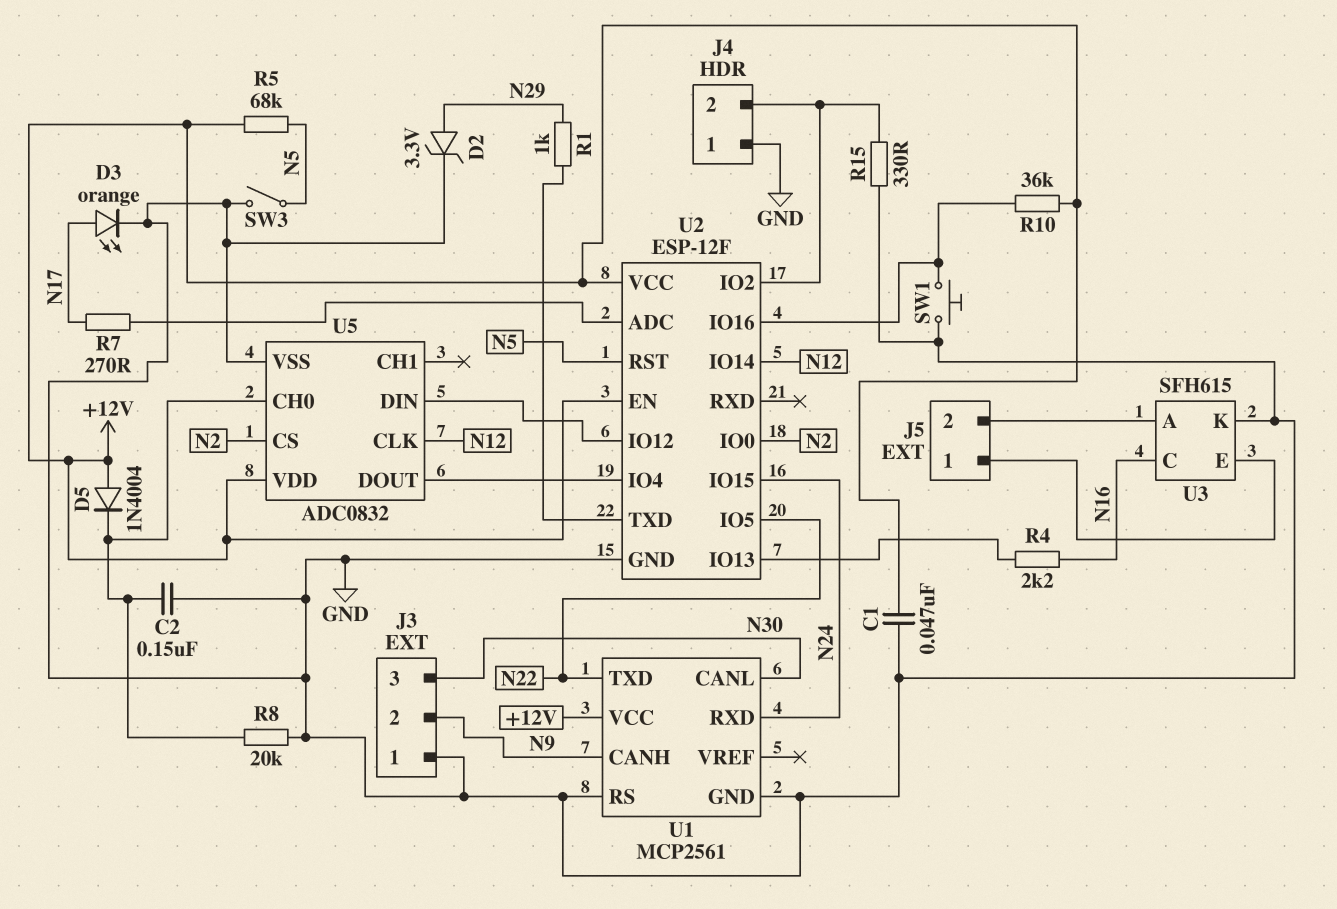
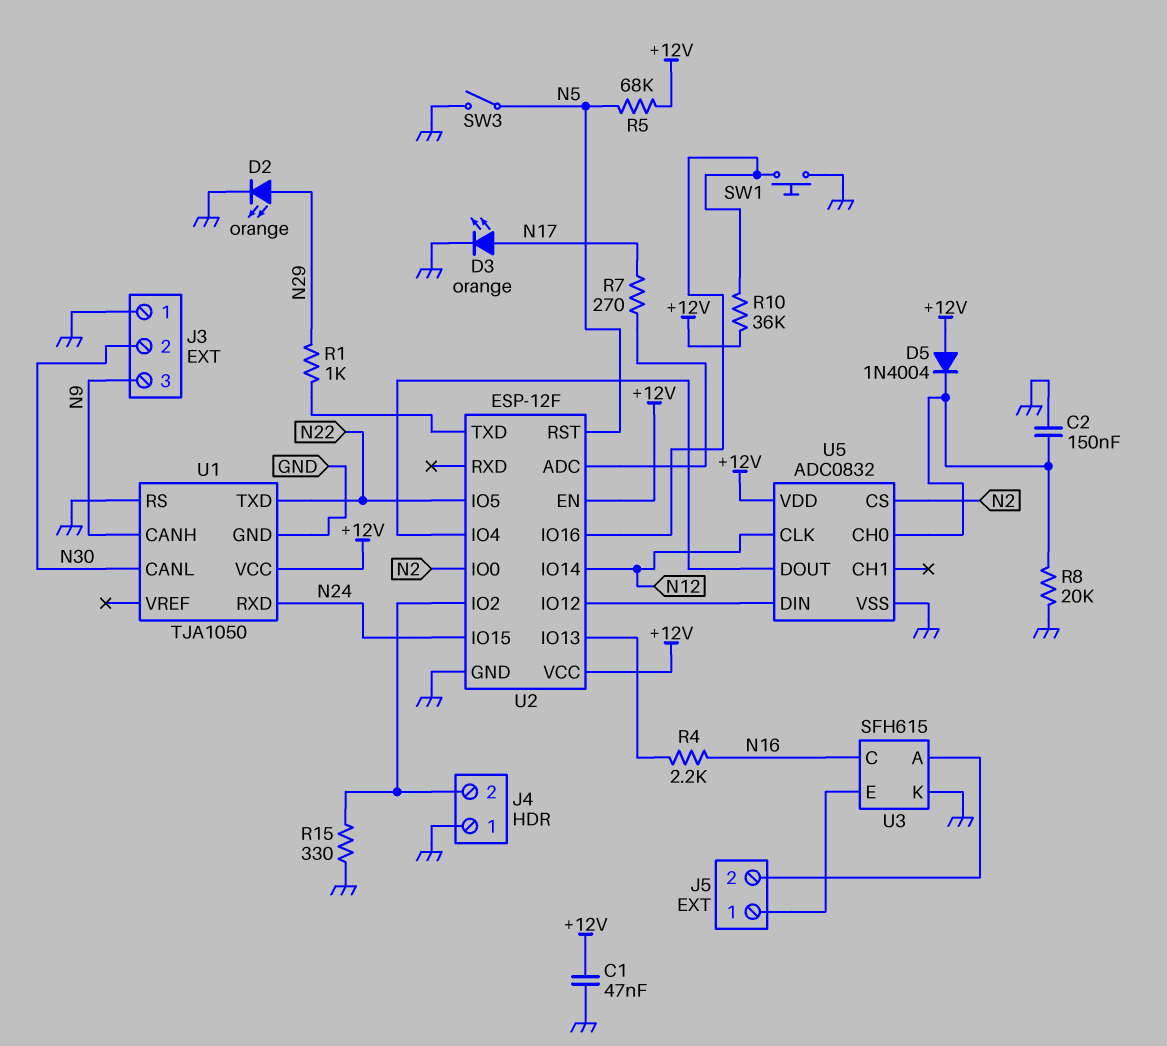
D2: zener 3.3V (A N29, K GND) -> LED orange (A N29, K GND)
J3 pin 2: N9 -> N30
J3 pin 3: N30 -> N9
U1: MCP2561 -> TJA1050

